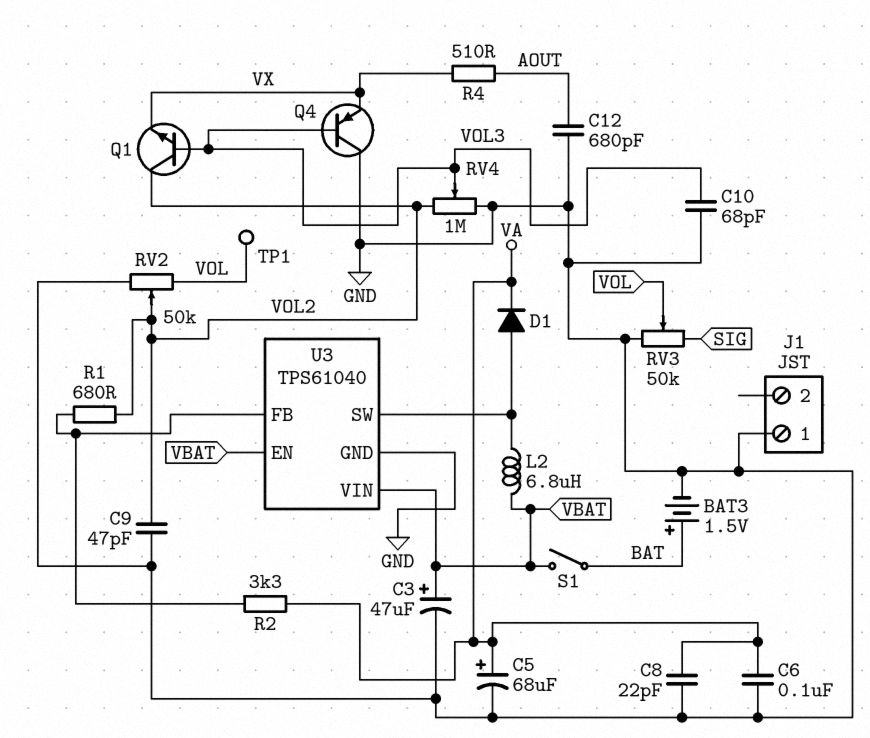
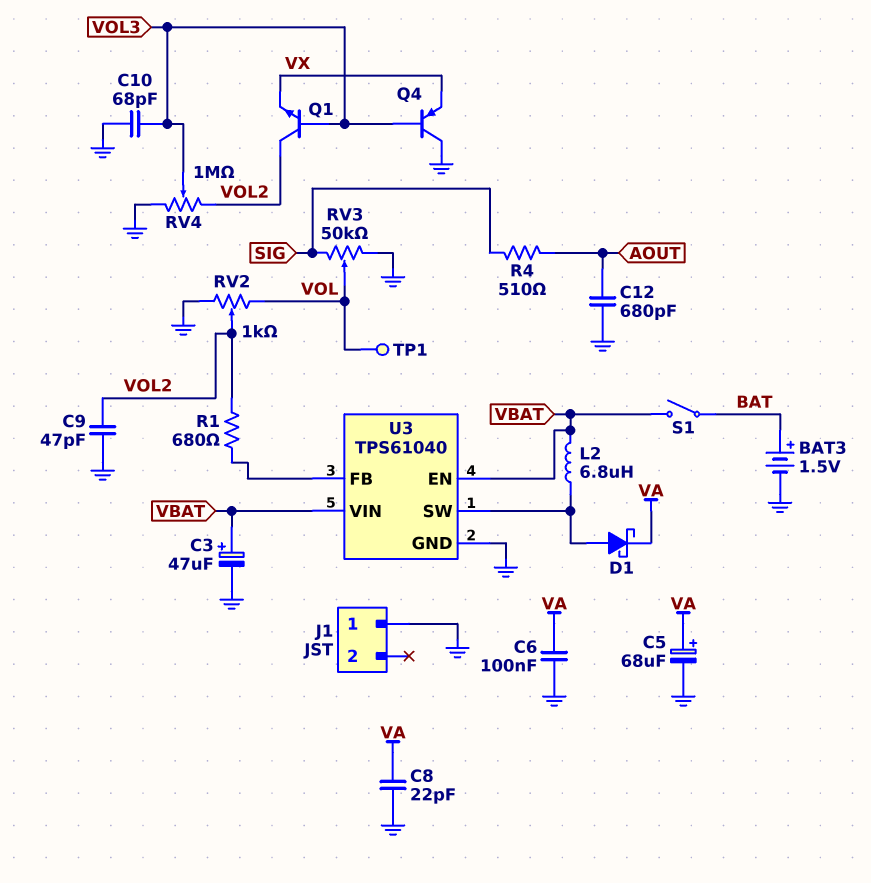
D1: diode (A U3/SW, K VA) -> schottky (A U3/SW, K VA)
R2: 3.3k (U3/FB, VA) -> none
R4: 510 (AOUT, VX) -> 510 (AOUT, SIG)
RV2: 50k (GND, VOL, wiper VOL2) -> 1k (GND, VOL, wiper VOL2)

